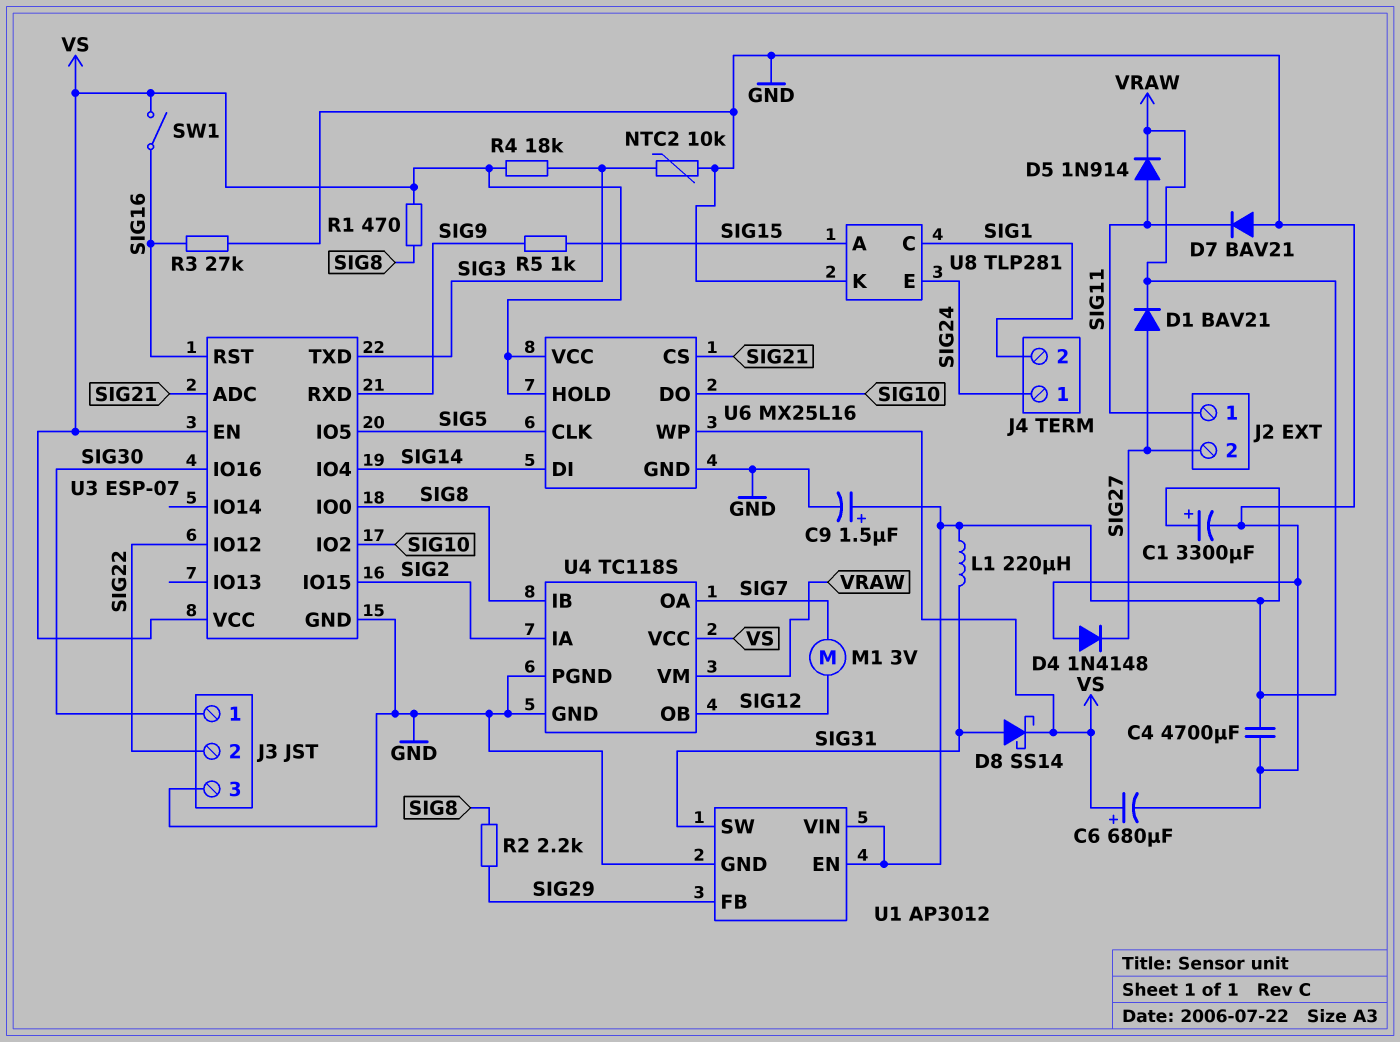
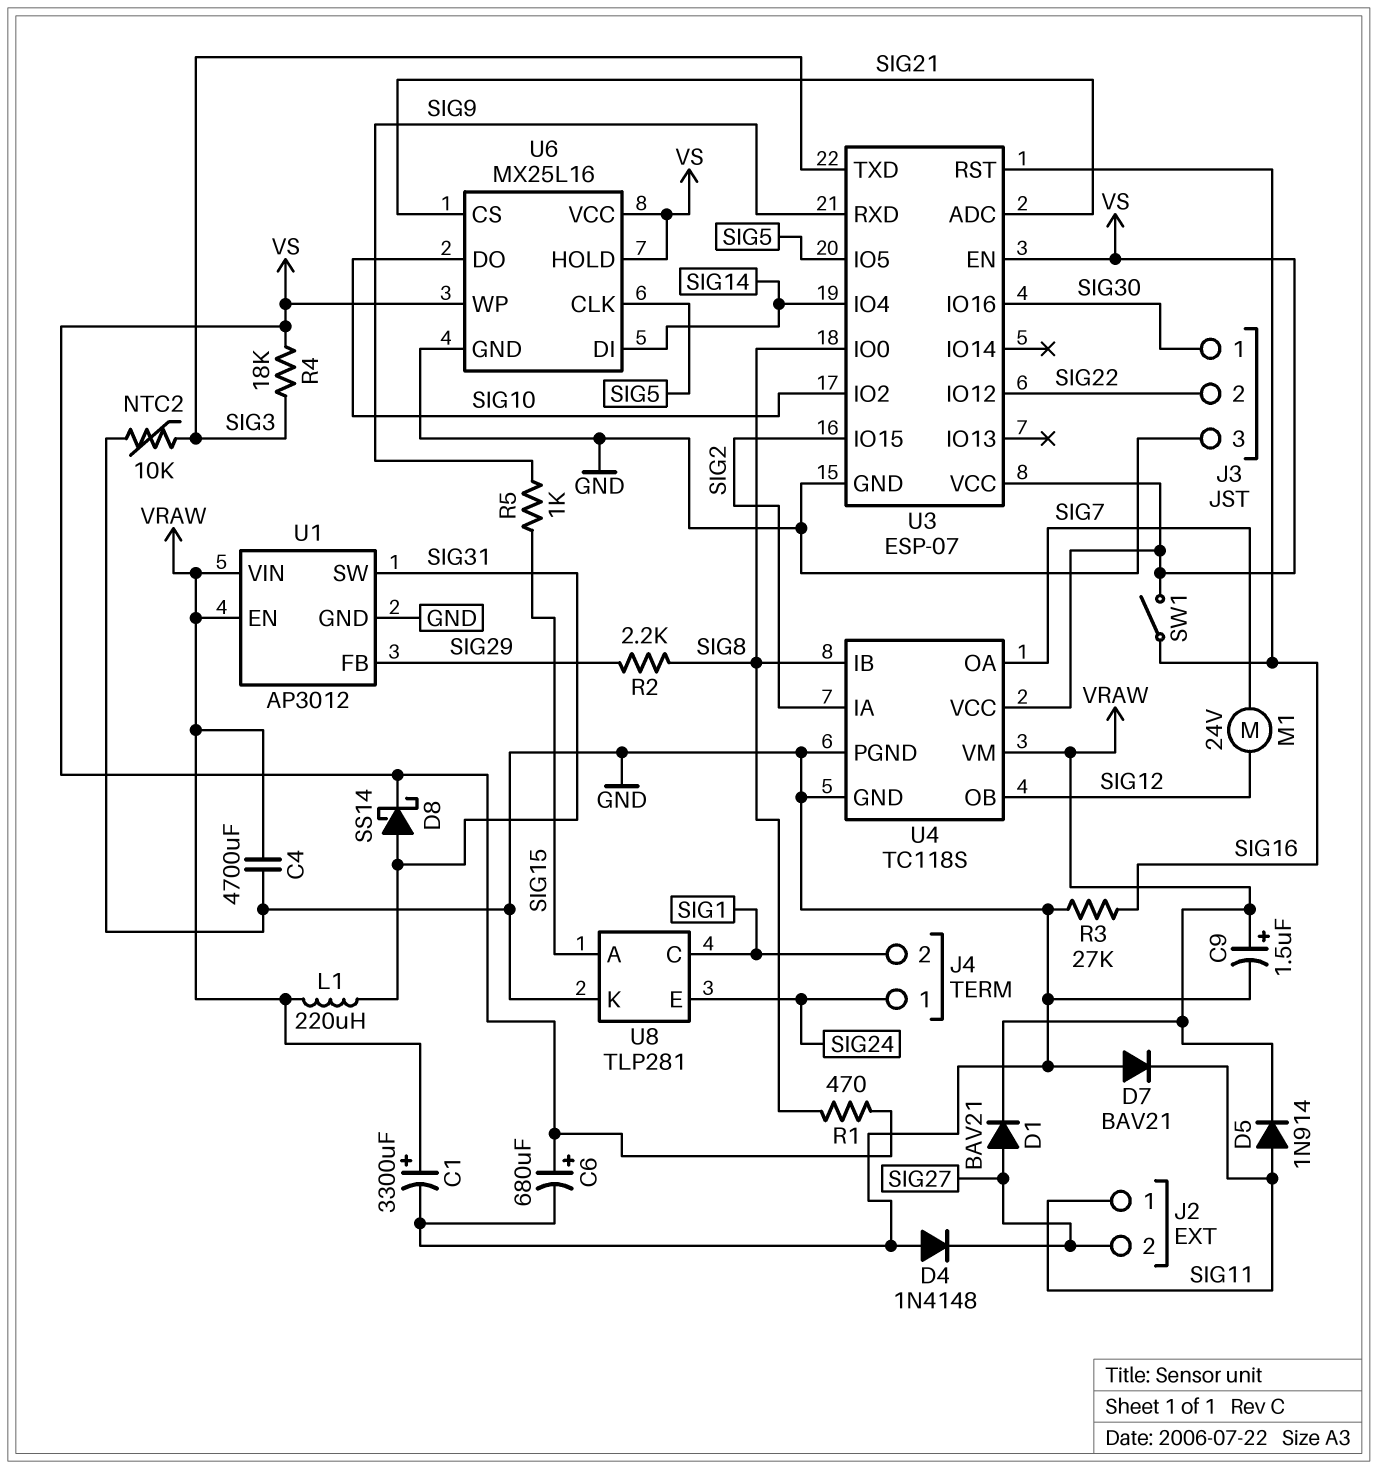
M1: motor 3V (SIG7, SIG12) -> motor 24V (SIG7, SIG12)

